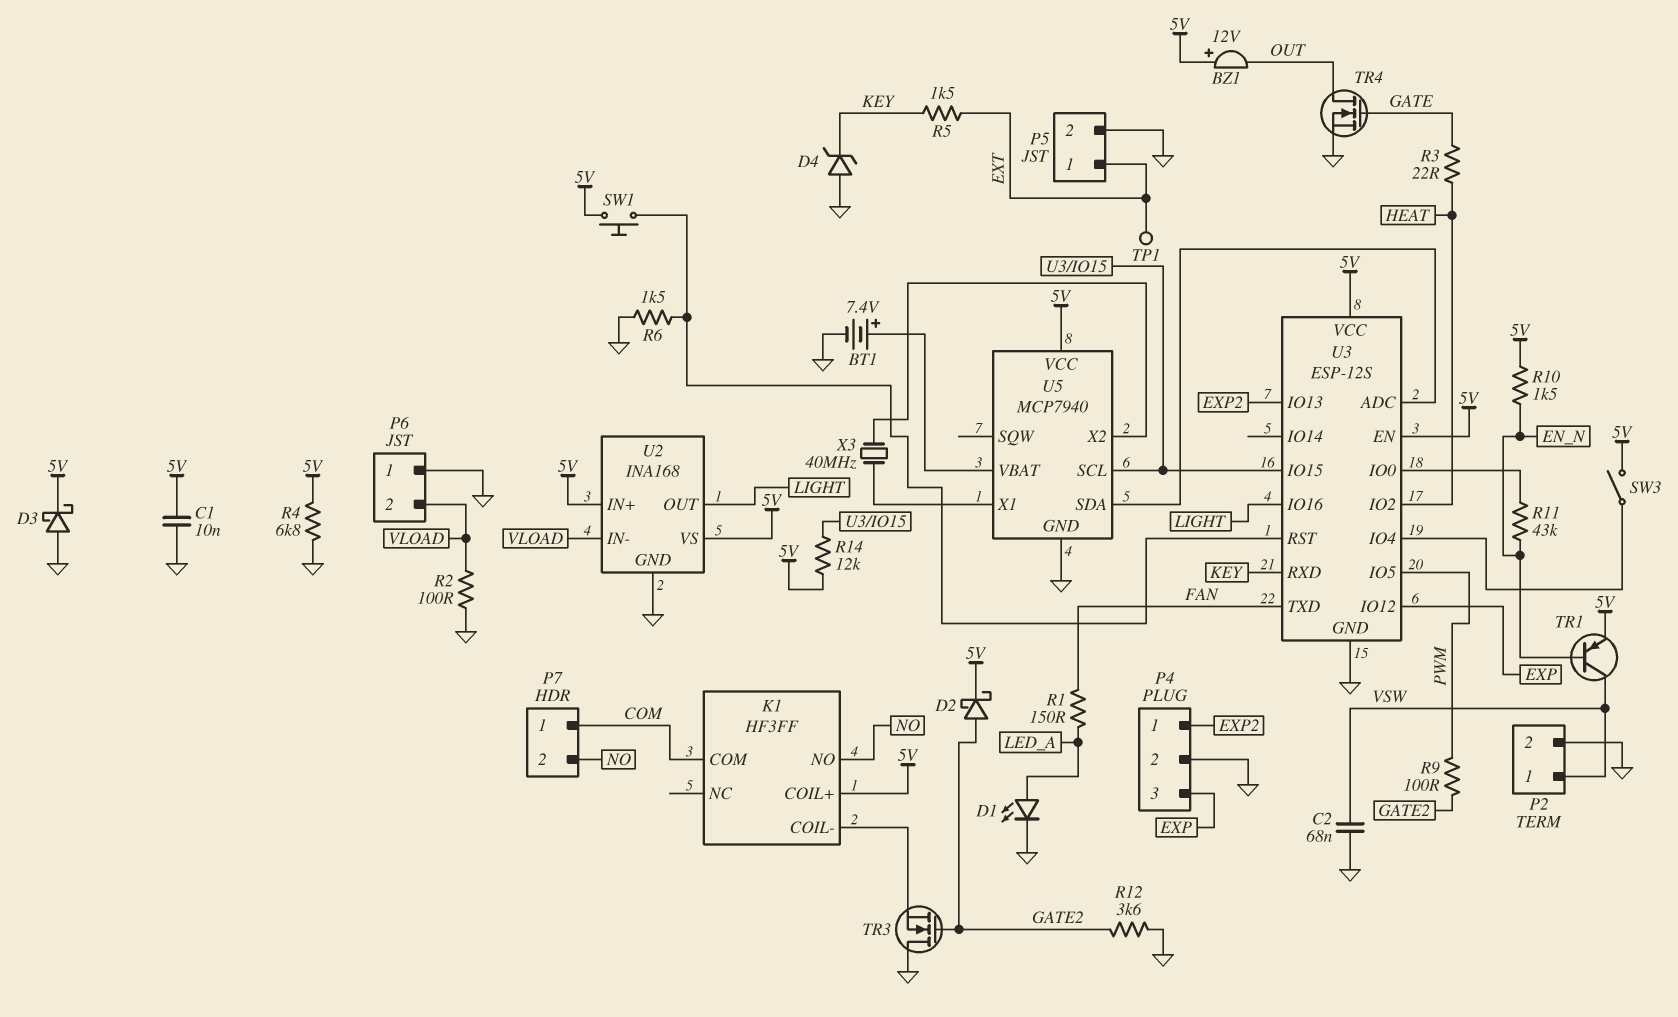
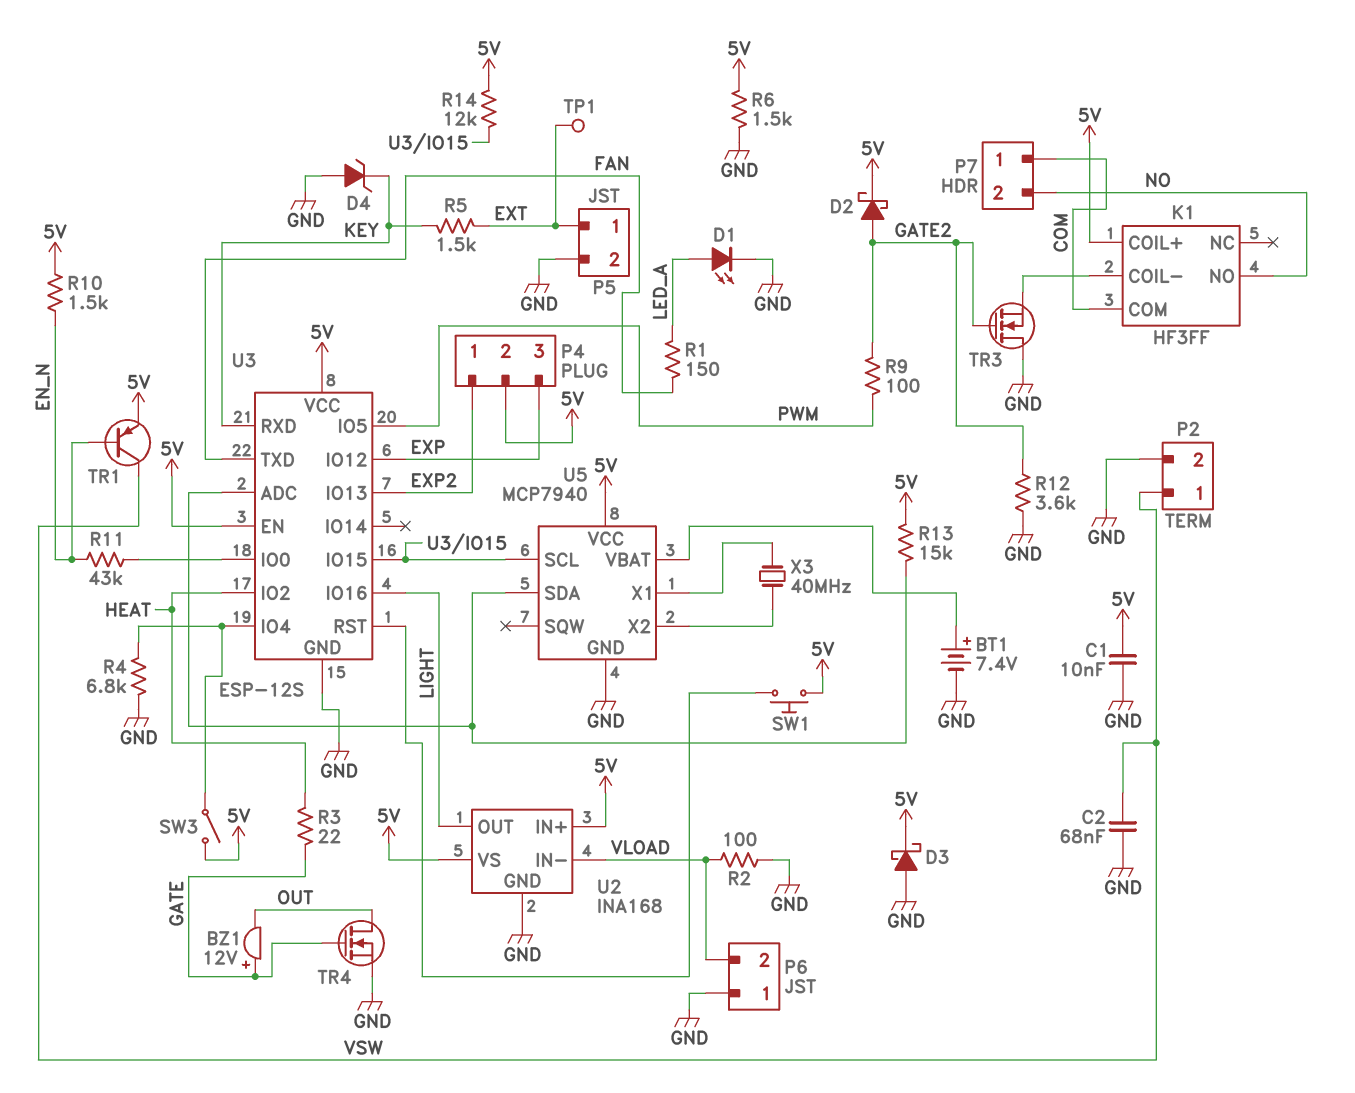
BZ1: buzzer 12V (plus 5V, minus OUT) -> buzzer 12V (plus GATE, minus OUT)
P4 pin 2: GND -> 5V
R4: 6.8k (5V, GND) -> 6.8k (GND, U3/IO4)
R6: 1.5k (GND, U3/RST) -> 1.5k (5V, GND)
R13: none -> 15k (5V, U3/ADC)

